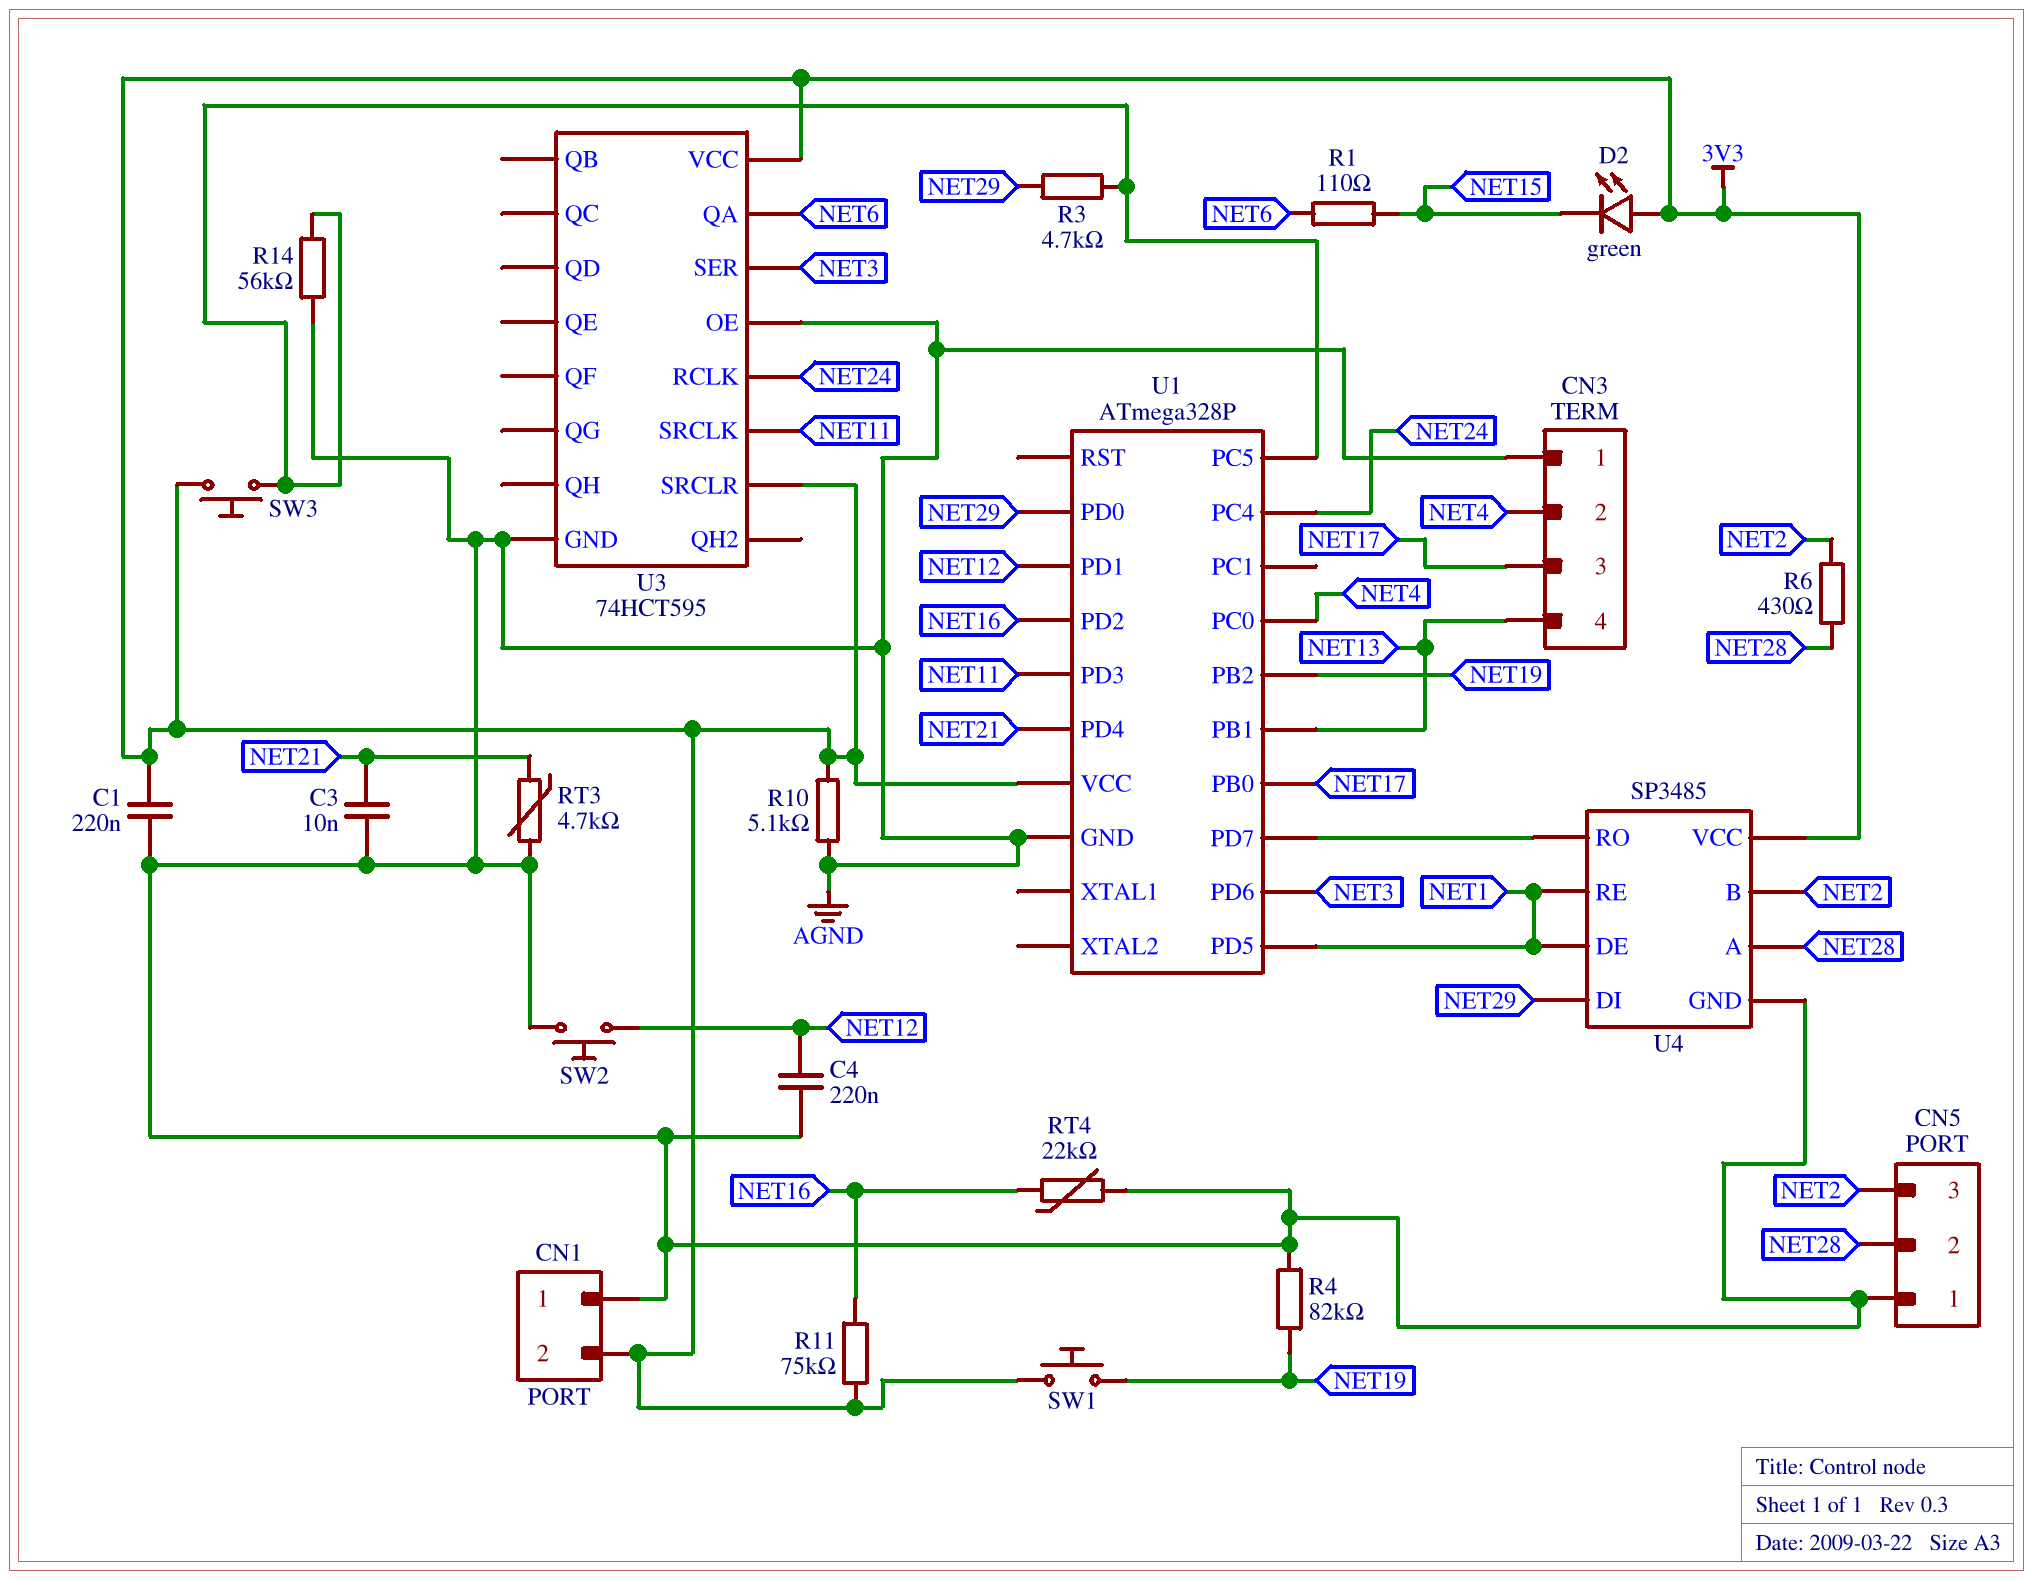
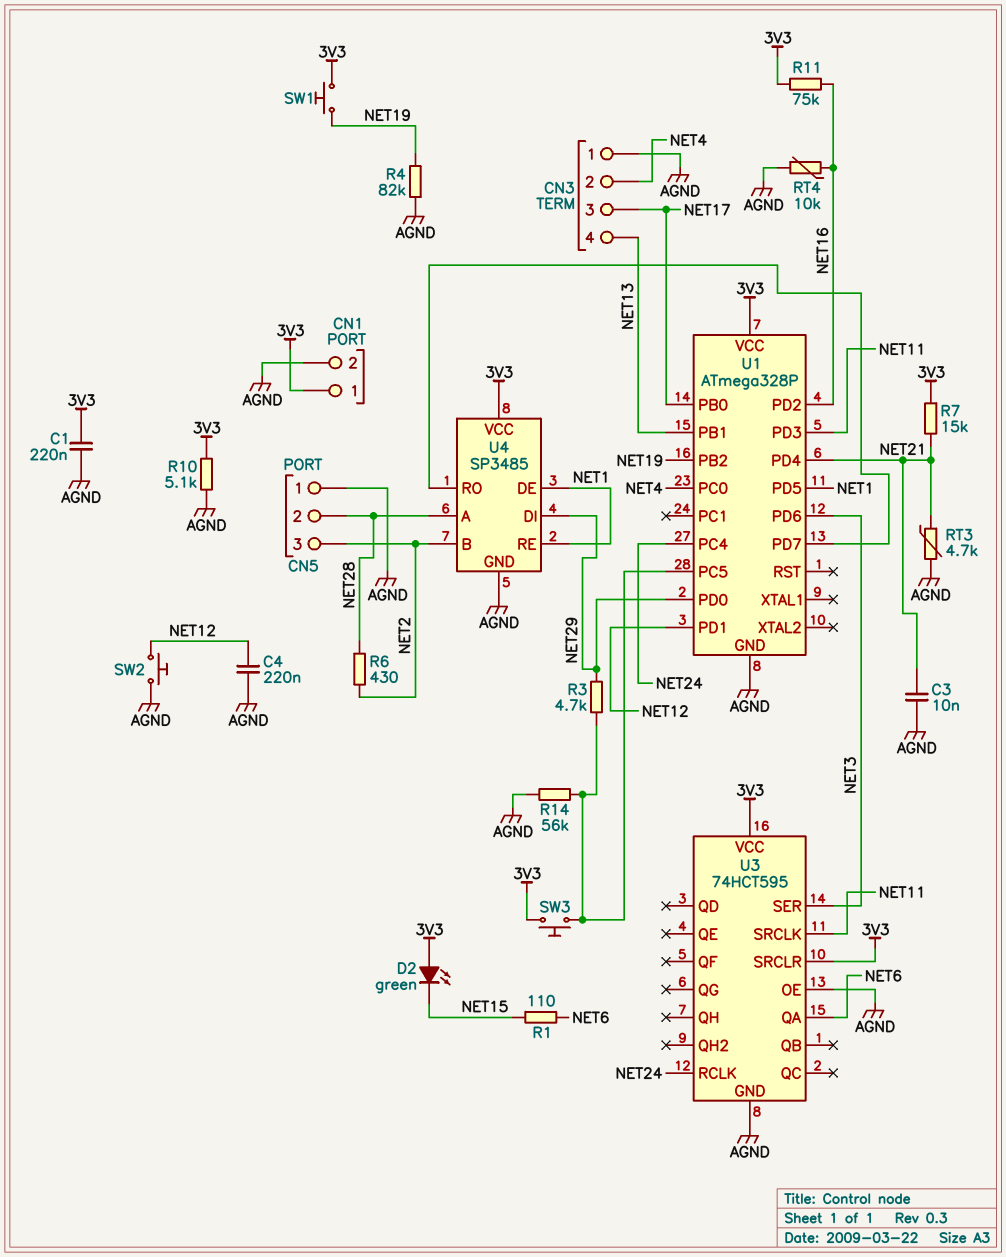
CN1 pin 1: AGND -> 3V3
CN1 pin 2: 3V3 -> AGND
R7: none -> 15k (3V3, NET21)
RT4: 22k (AGND, NET16) -> 10k (AGND, NET16)

